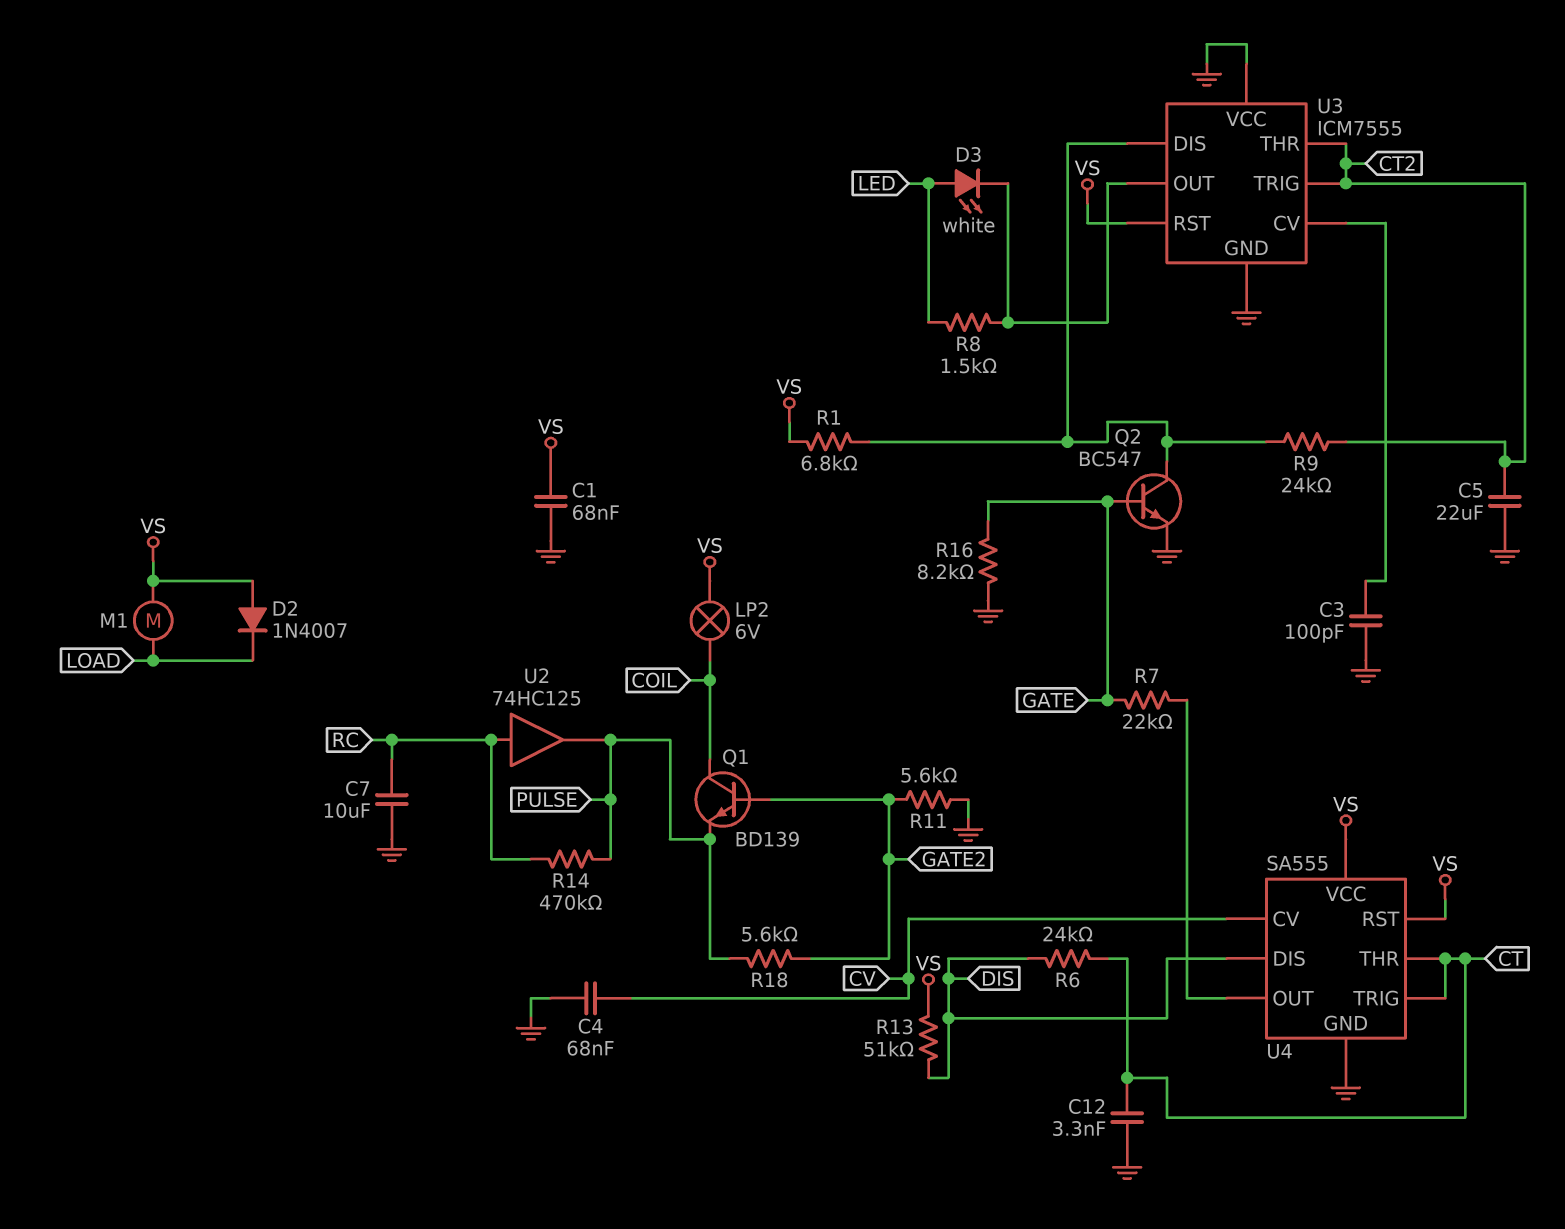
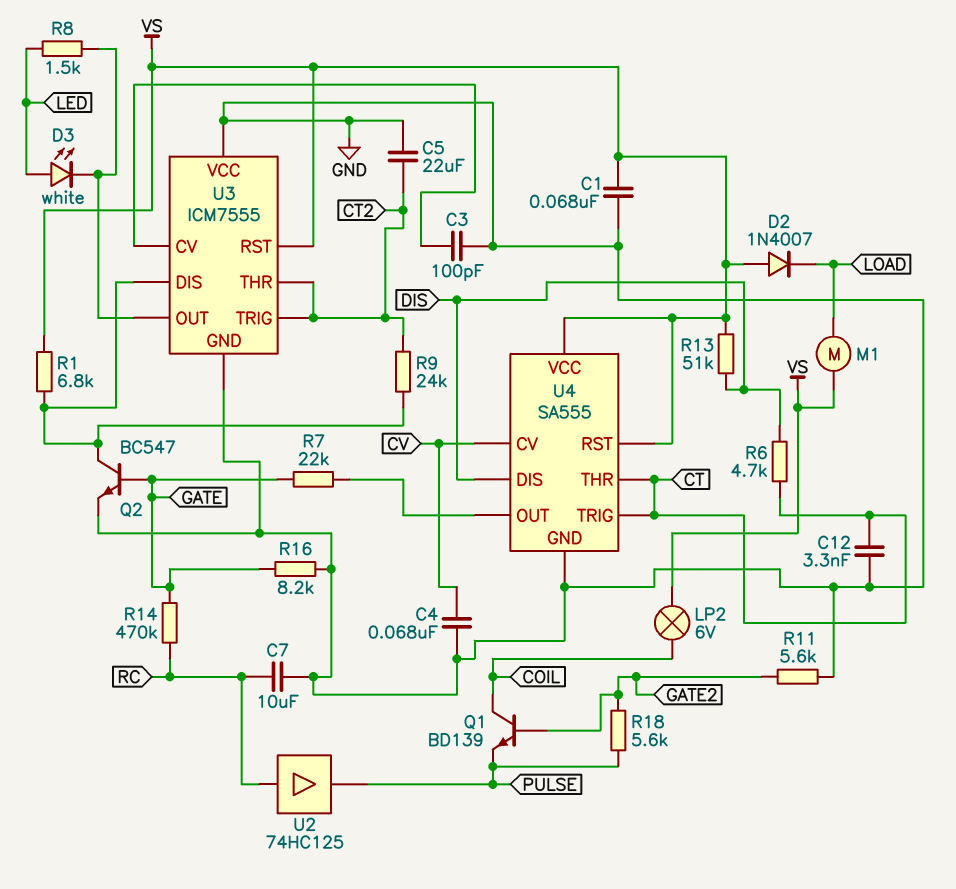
R6: 24k (CT, DIS) -> 4.7k (CT, DIS)
R14: 470k (PULSE, RC) -> 470k (GATE, RC)

